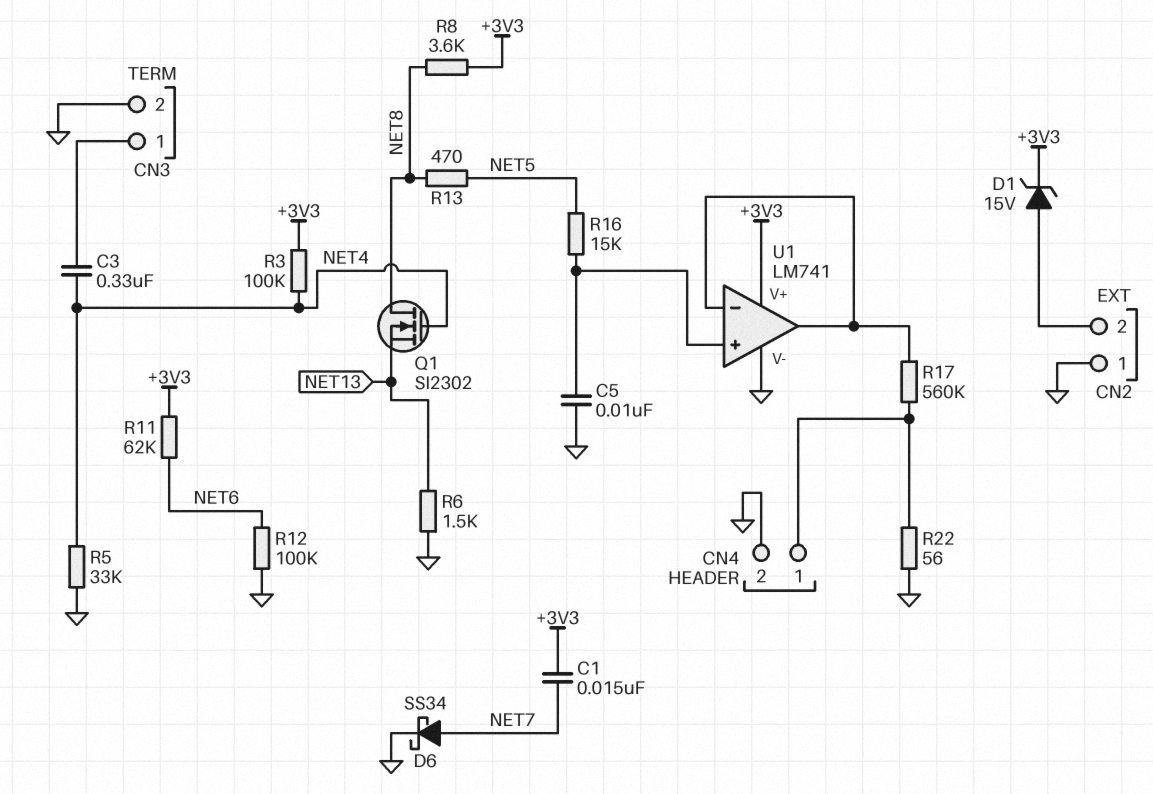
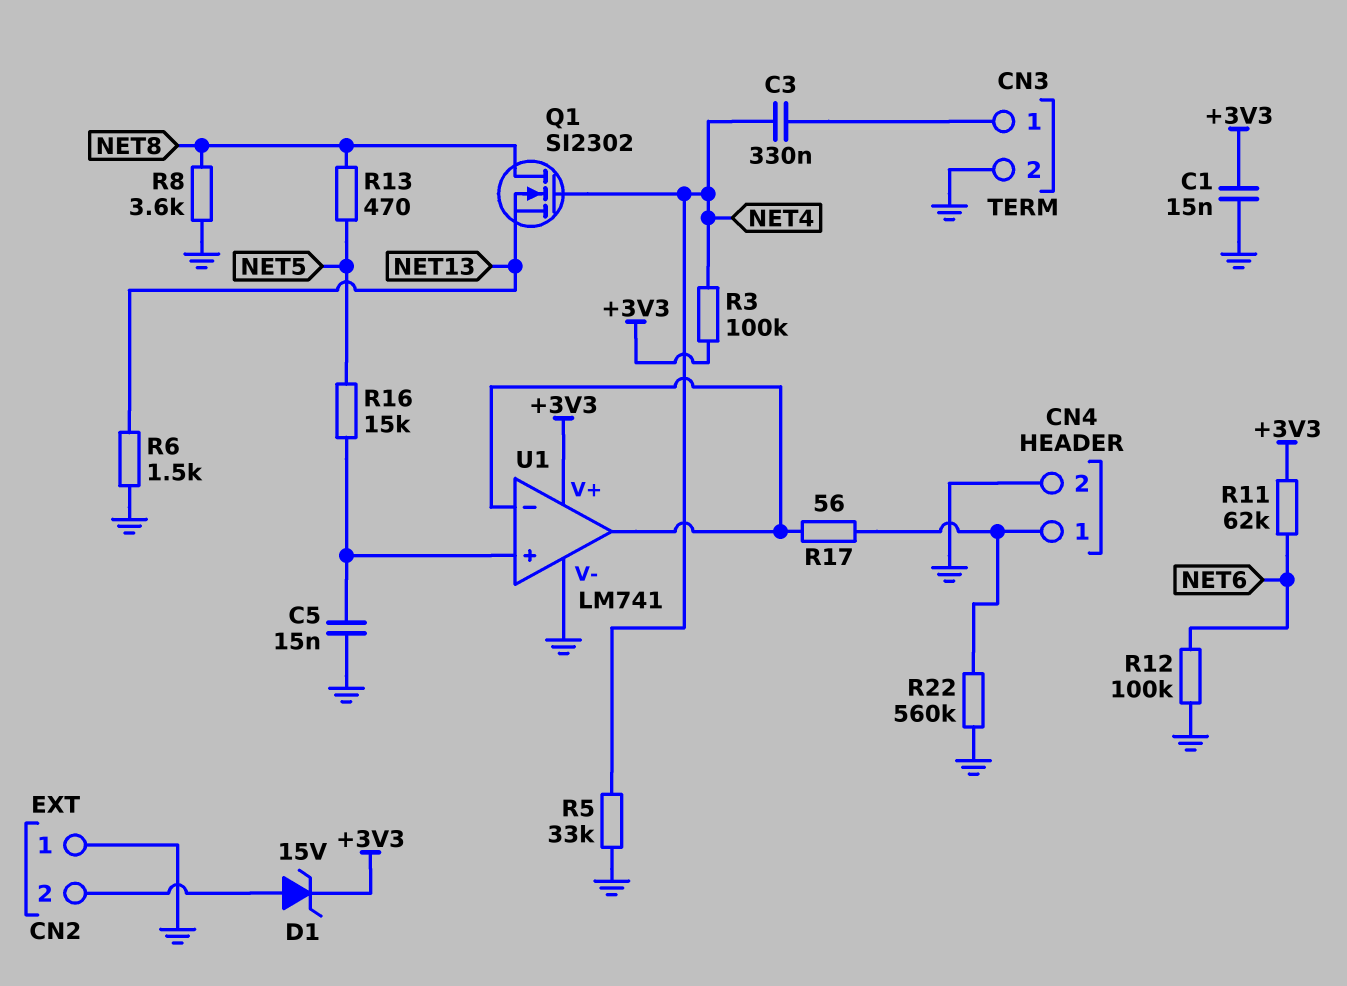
C1: 15nF (+3V3, NET7) -> 15nF (+3V3, GND)
C5: 10nF (GND, U1/in+) -> 15nF (GND, U1/in+)
D6: schottky SS34 (A NET7, K GND) -> none
R8: 3.6k (+3V3, NET8) -> 3.6k (GND, NET8)
R17: 560k (CN4/1, U1/in-) -> 56 (CN4/1, U1/in-)
R22: 56 (CN4/1, GND) -> 560k (CN4/1, GND)

